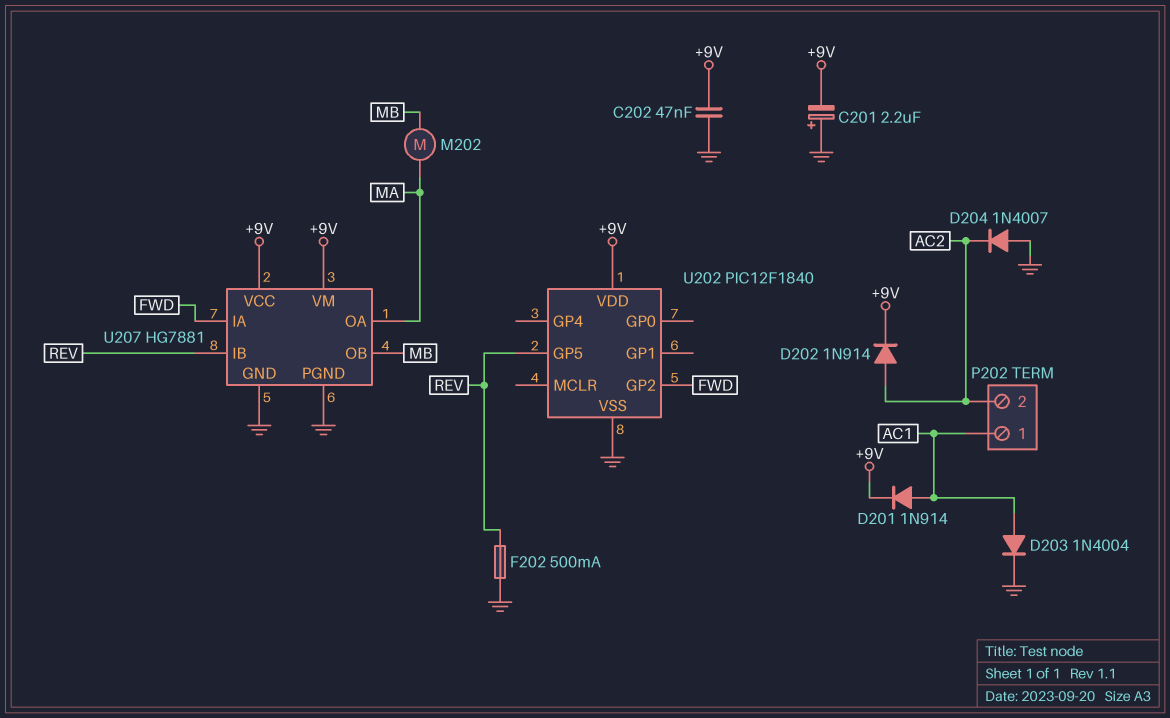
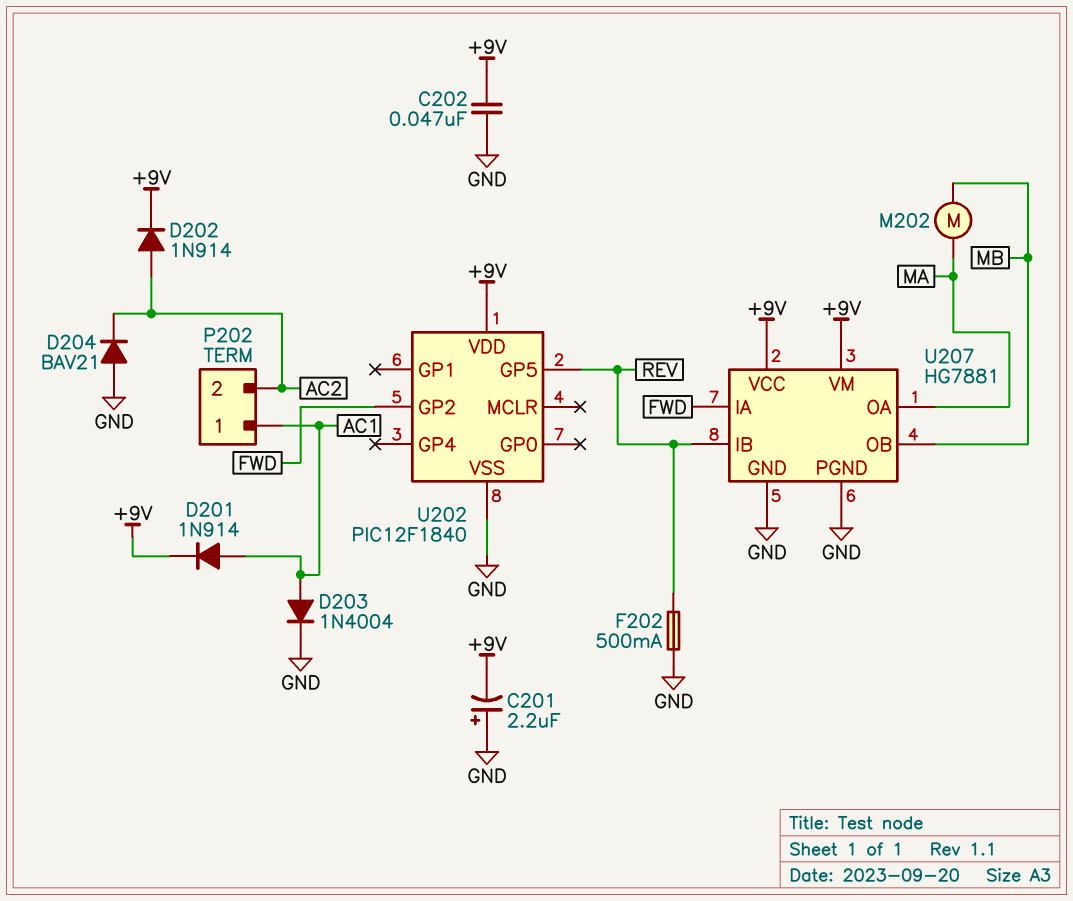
D204: diode 1N4007 (A GND, K AC2) -> diode BAV21 (A GND, K AC2)

